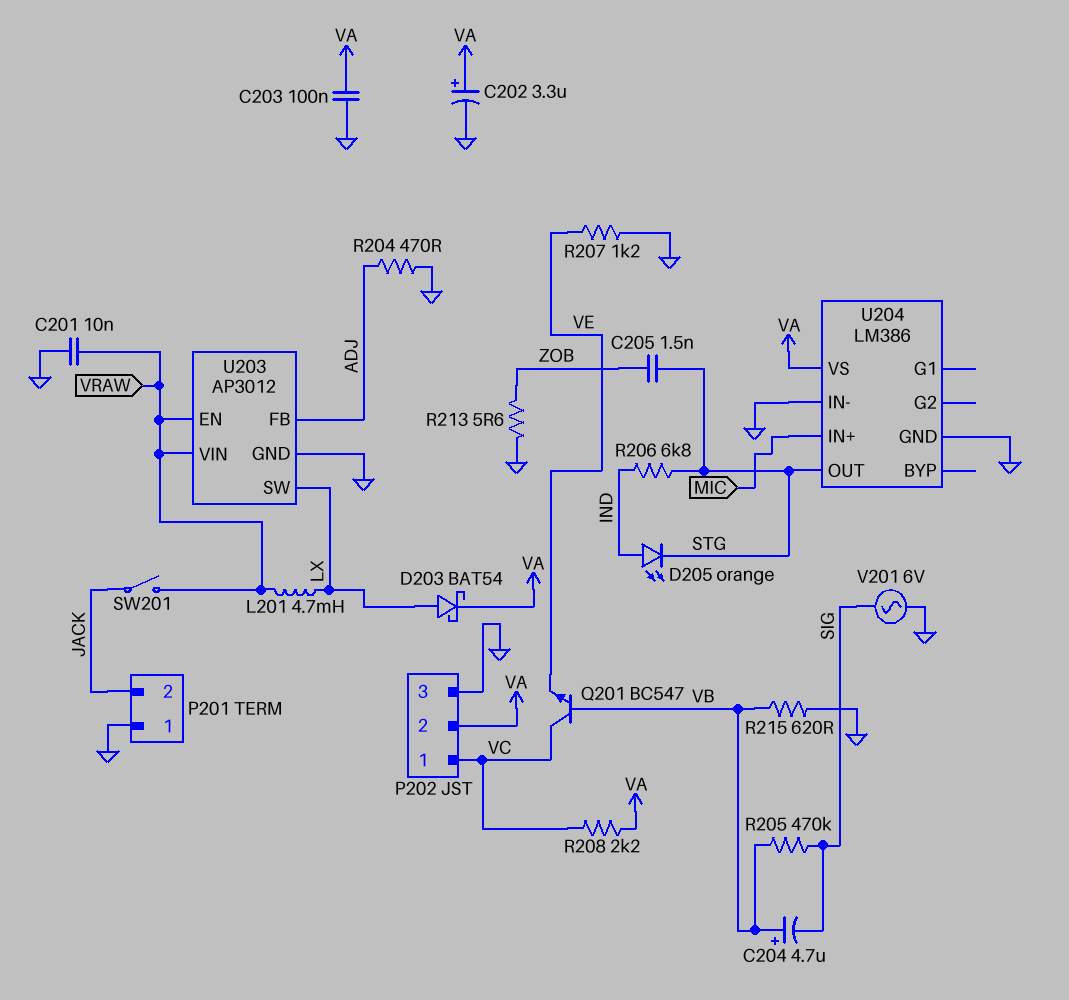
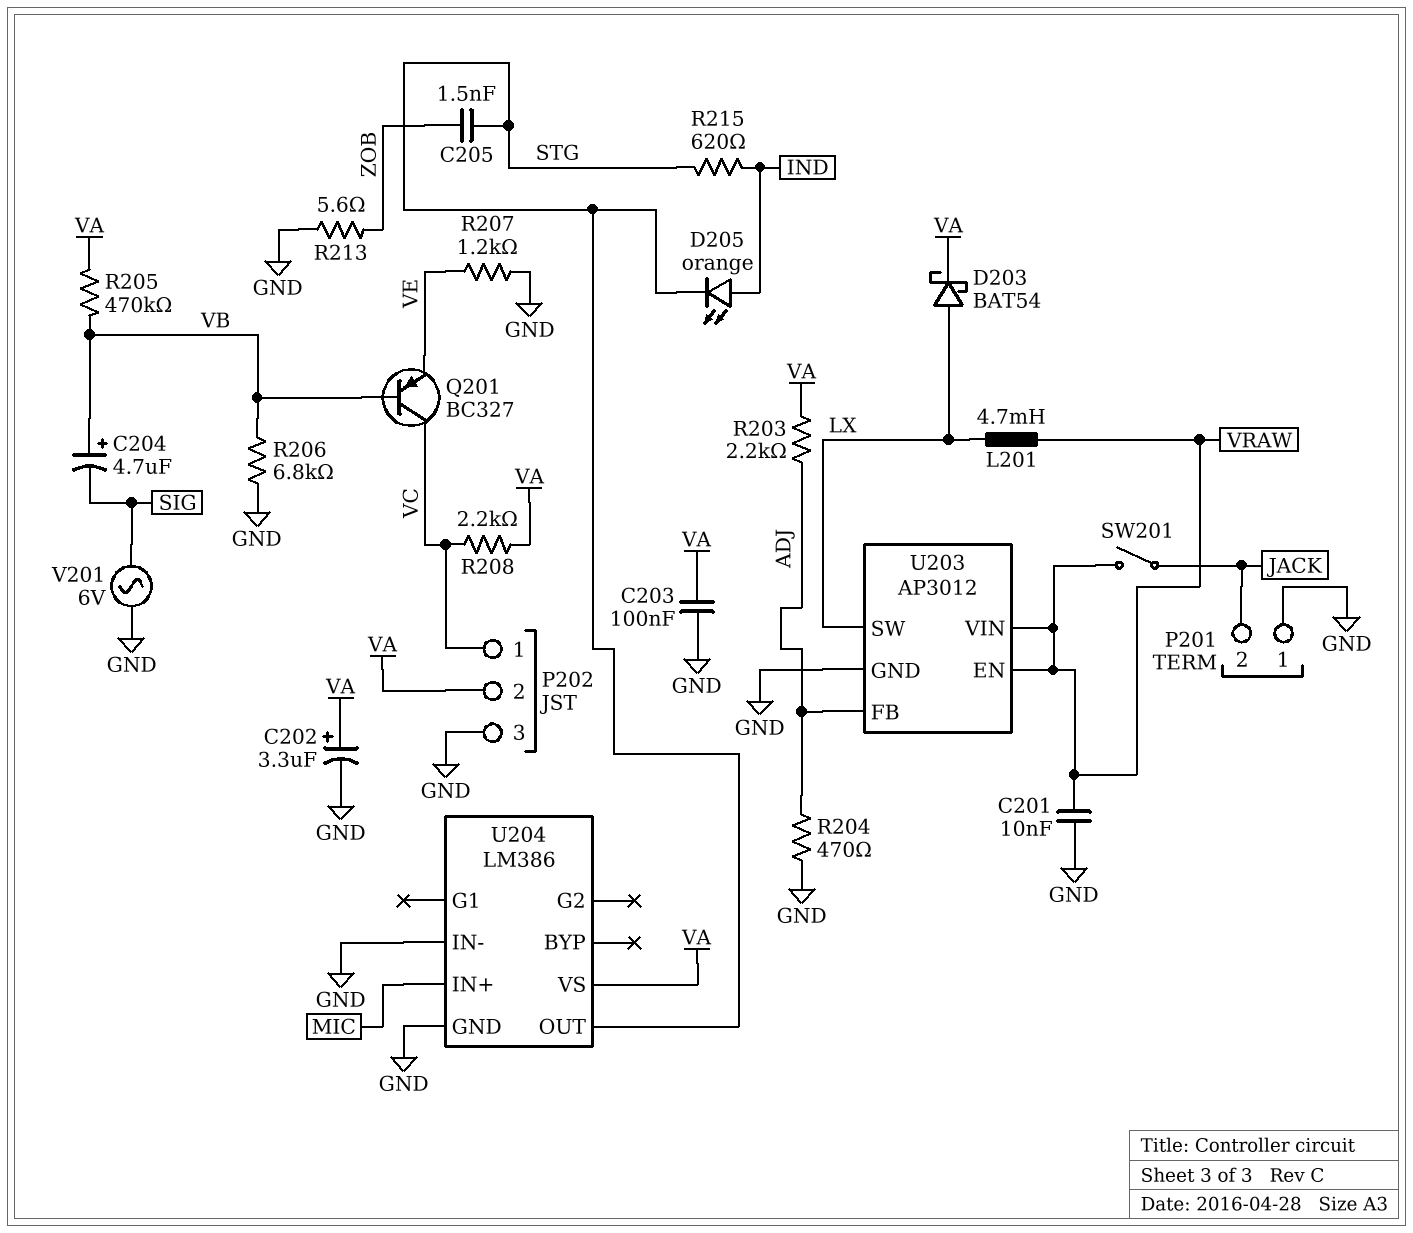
Q201: NPN BC547 (B VB, C VC, E VE) -> PNP BC327 (B VB, C VC, E VE)
R203: none -> 2.2k (ADJ, VA)
R205: 470k (SIG, VB) -> 470k (VA, VB)
R206: 6.8k (IND, STG) -> 6.8k (GND, VB)
R215: 620 (GND, VB) -> 620 (IND, STG)

